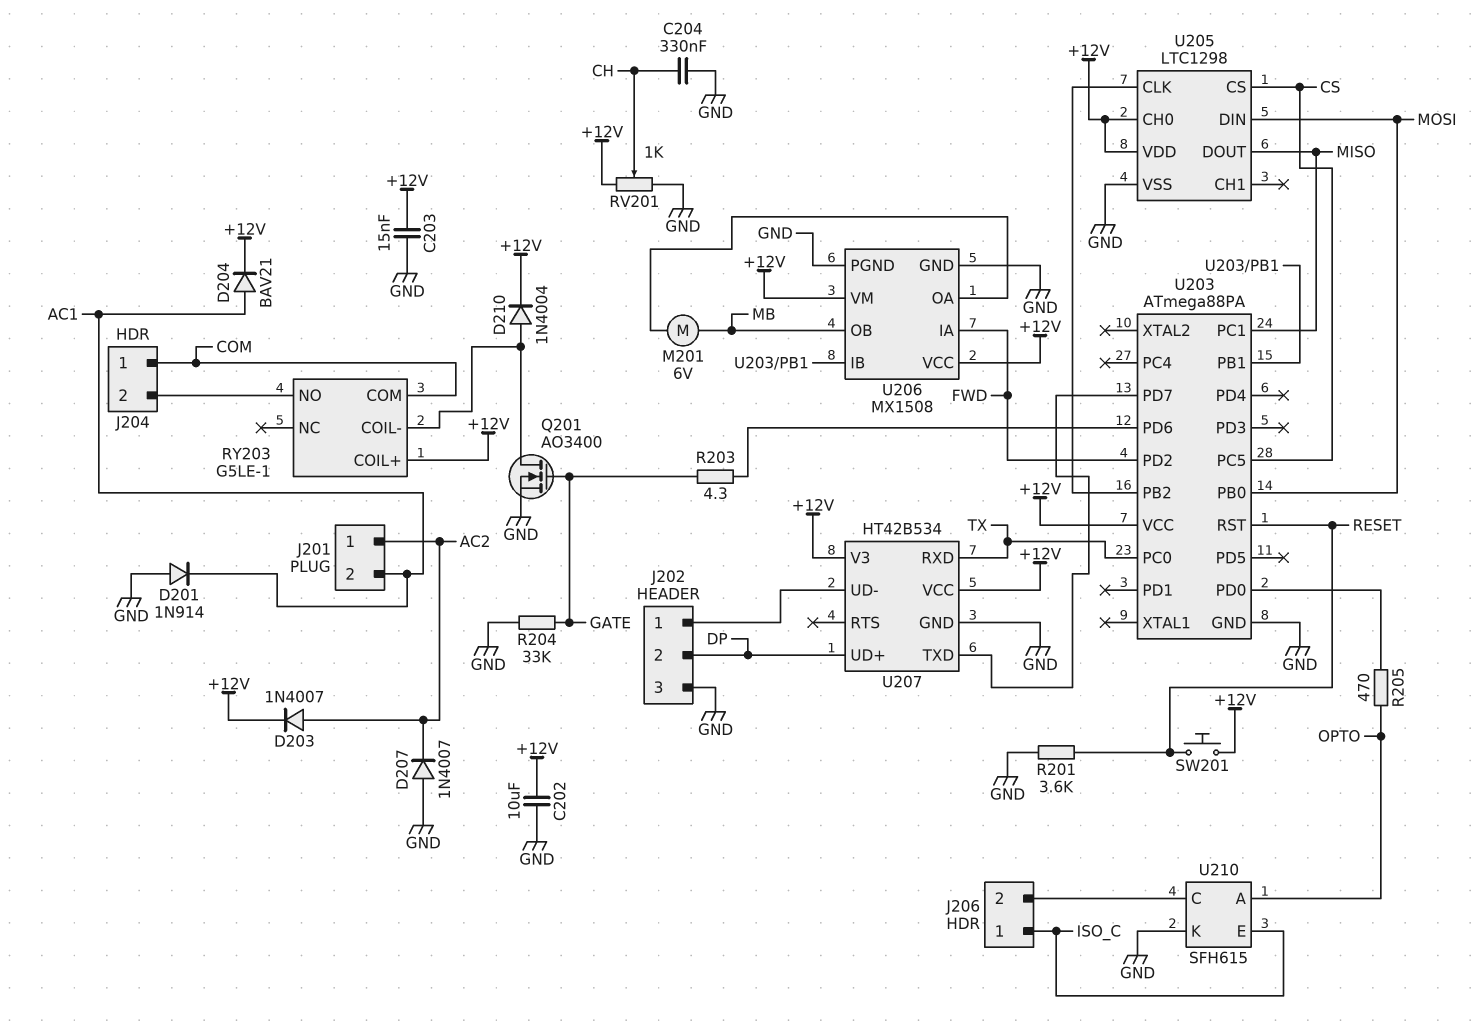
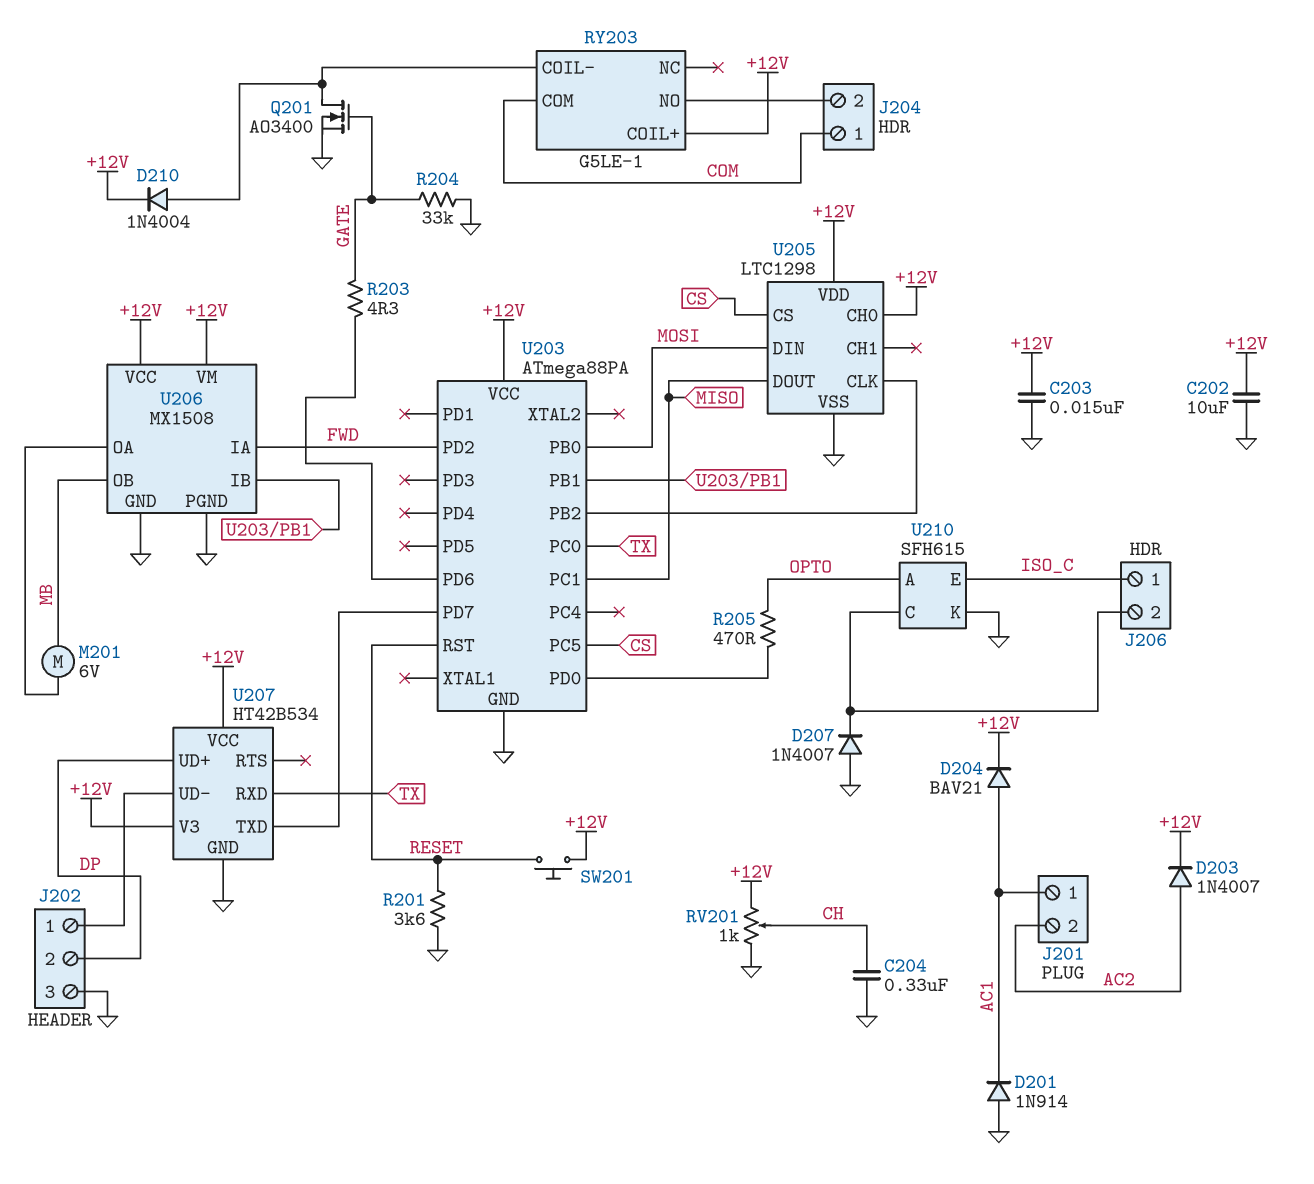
D207: diode 1N4007 (A GND, K AC2) -> diode 1N4007 (A GND, K J206/2)
J201 pin 1: AC2 -> AC1
J201 pin 2: AC1 -> AC2

